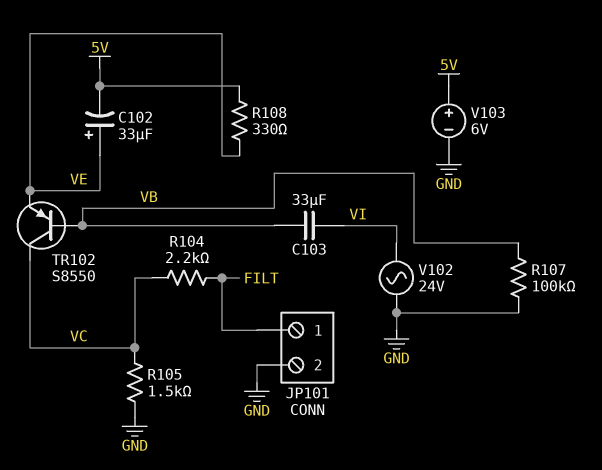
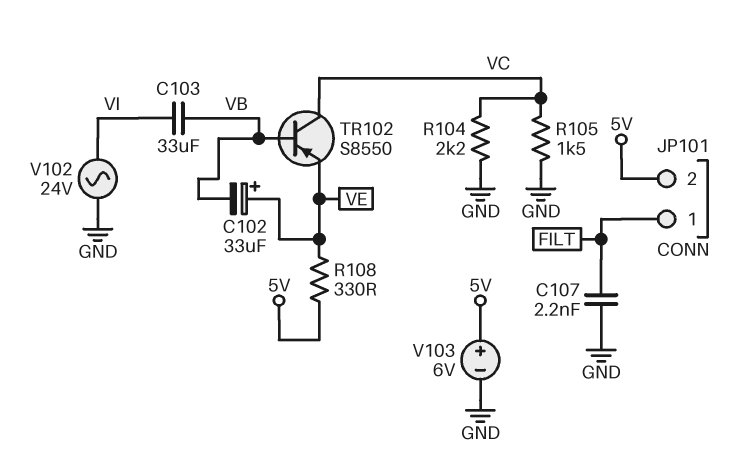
C102: 33uF (plus VE, minus 5V) -> 33uF (plus VE, minus VB)
C107: none -> 2.2nF (FILT, GND)
JP101 pin 2: GND -> 5V
R104: 2.2k (FILT, VC) -> 2.2k (GND, VC)
R107: 100k (GND, VB) -> none

